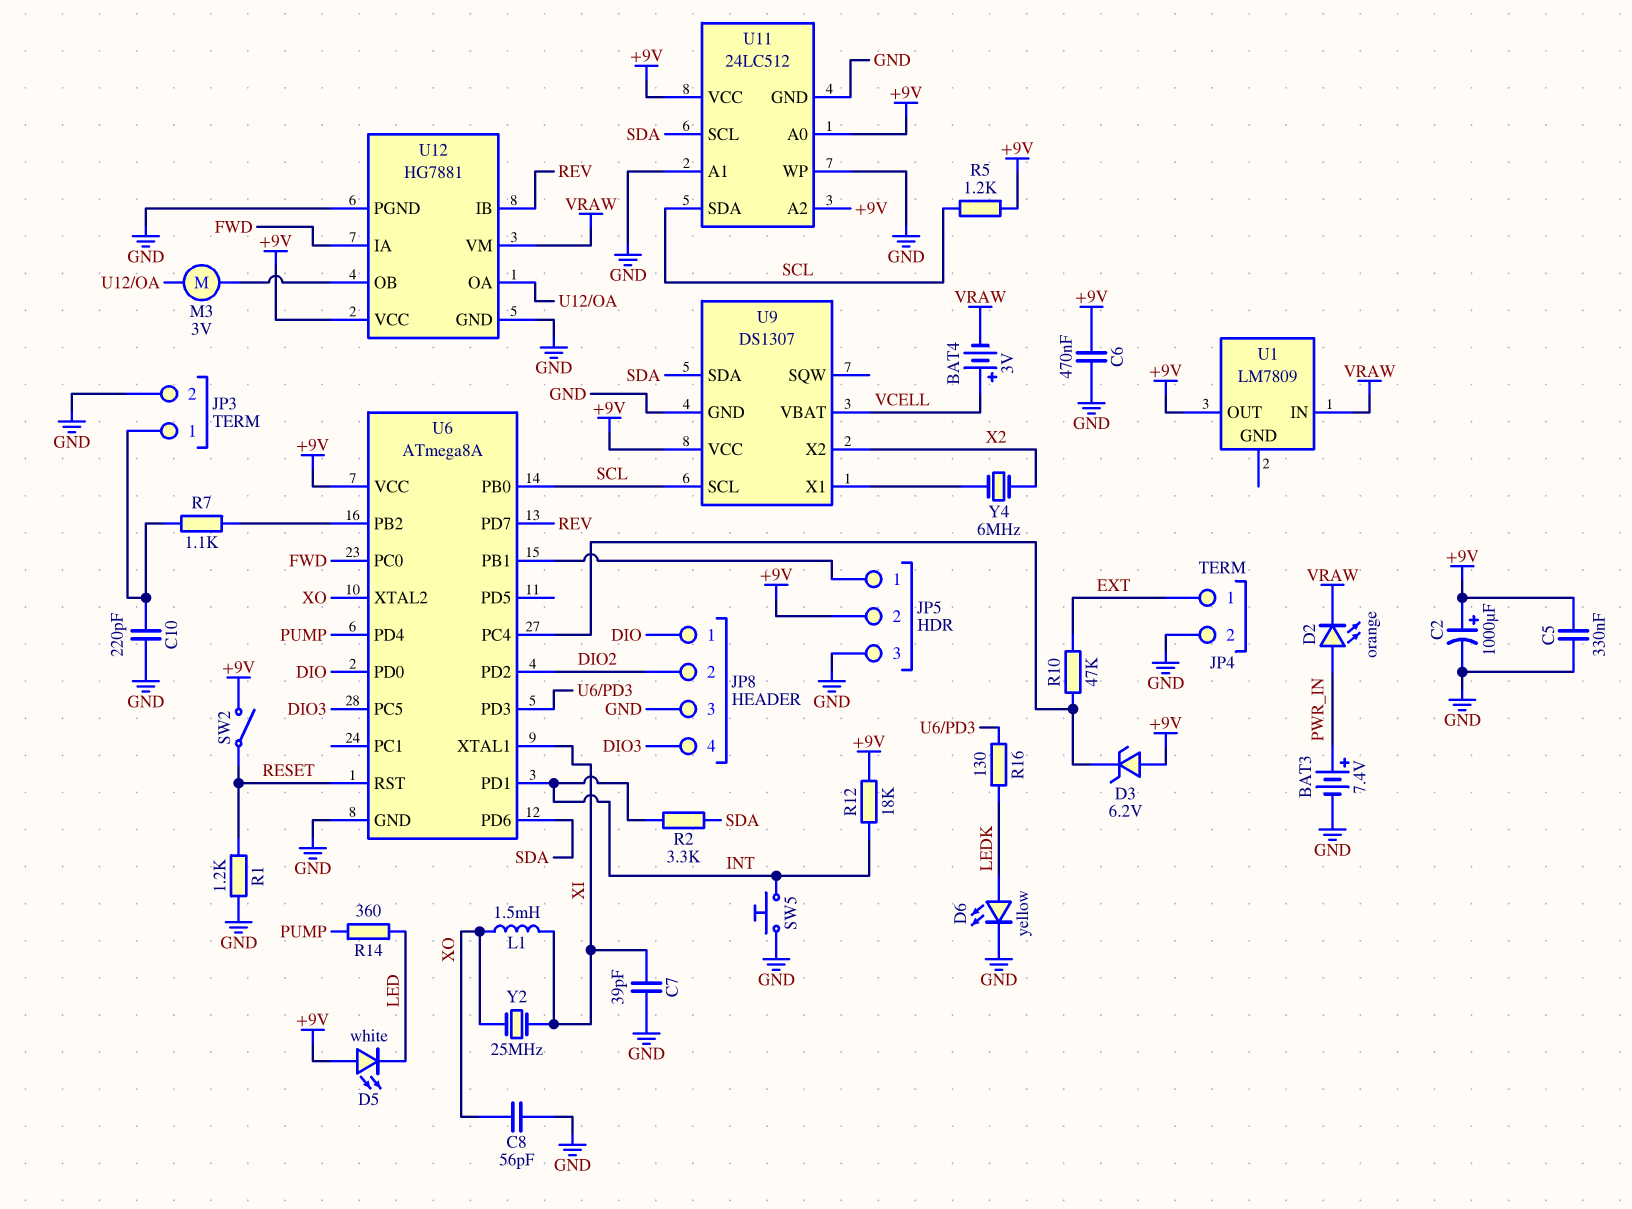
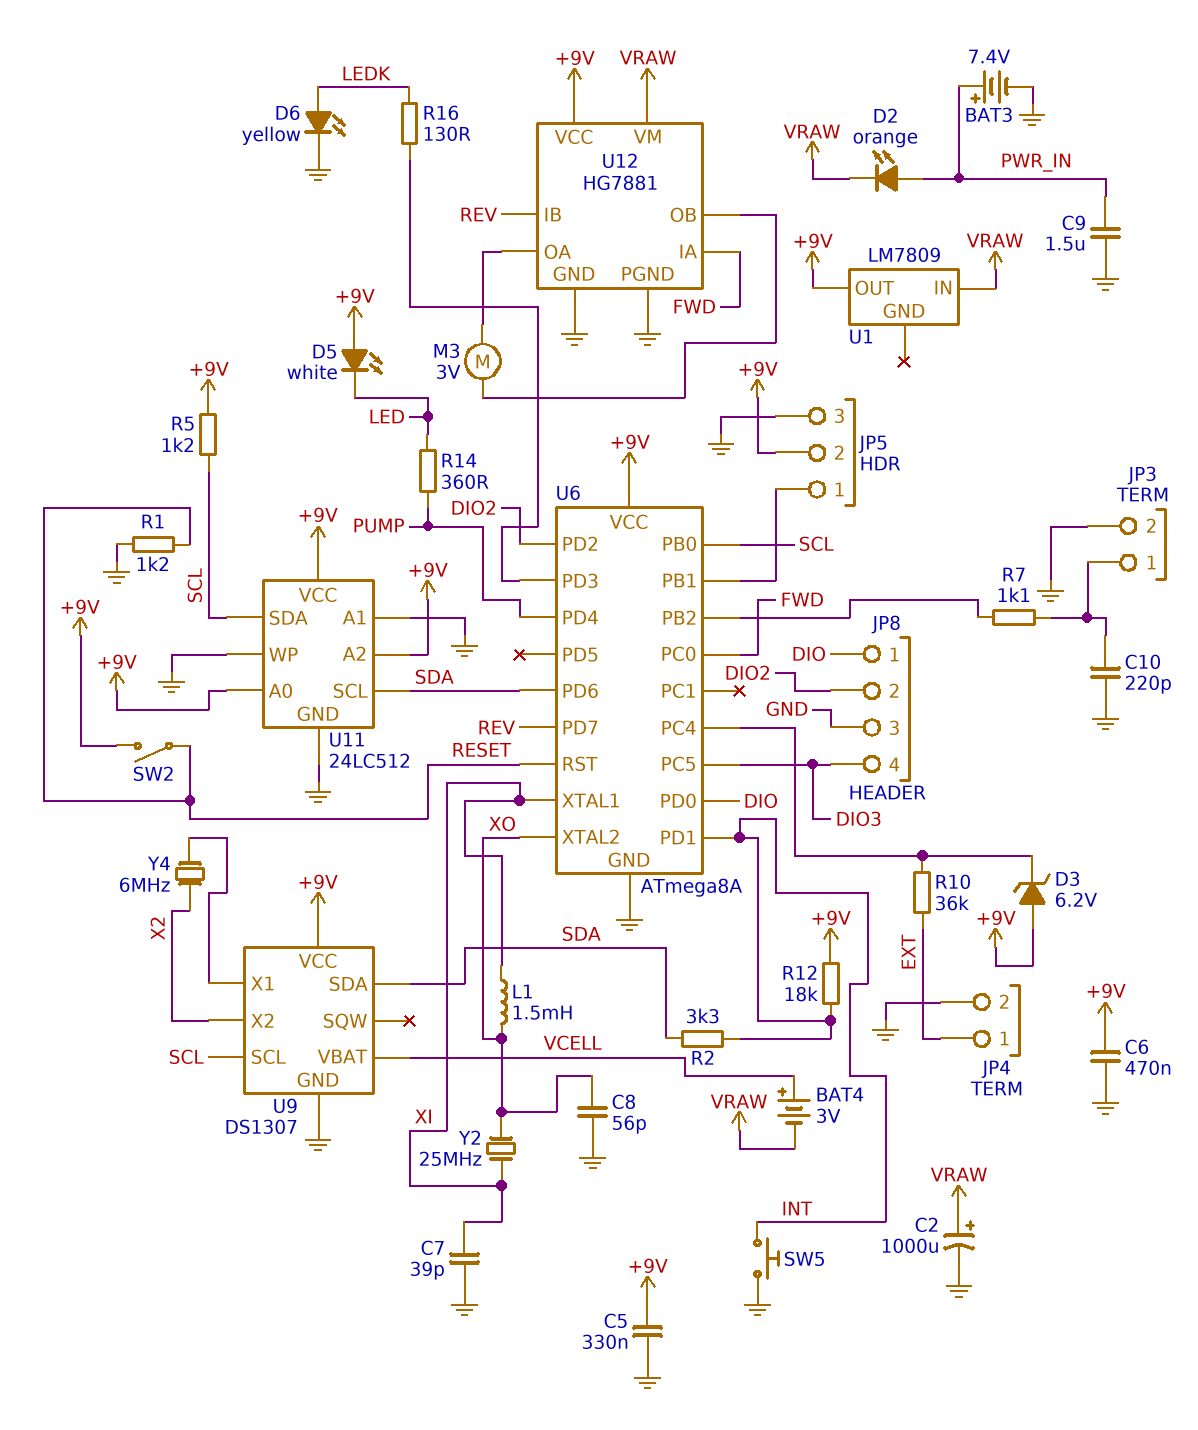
C2: 1000uF (plus +9V, minus GND) -> 1000uF (plus VRAW, minus GND)
C9: none -> 1.5uF (GND, PWR_IN)
R10: 47k (EXT, U6/PC4) -> 36k (EXT, U6/PC4)

